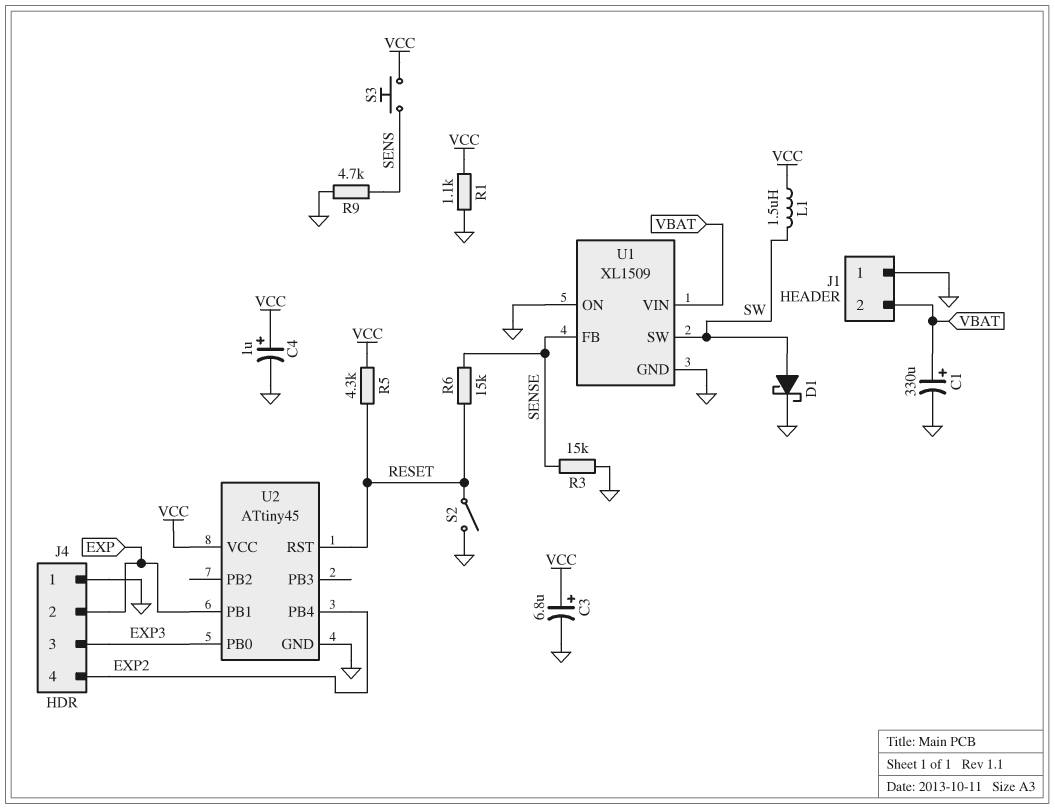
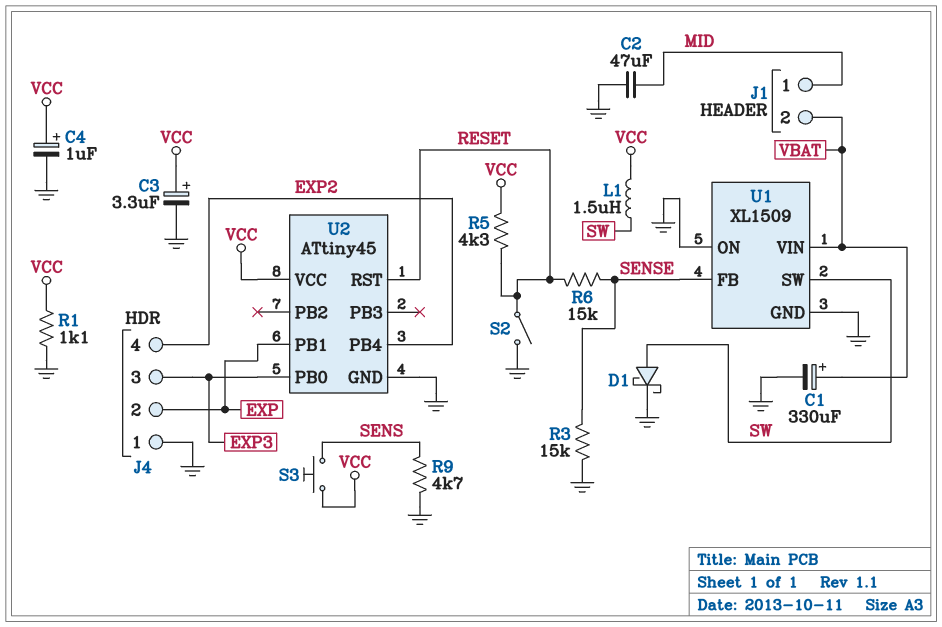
C2: none -> 47uF (GND, MID)
C3: 6.8uF (plus VCC, minus GND) -> 3.3uF (plus VCC, minus GND)
J1 pin 1: GND -> MID

